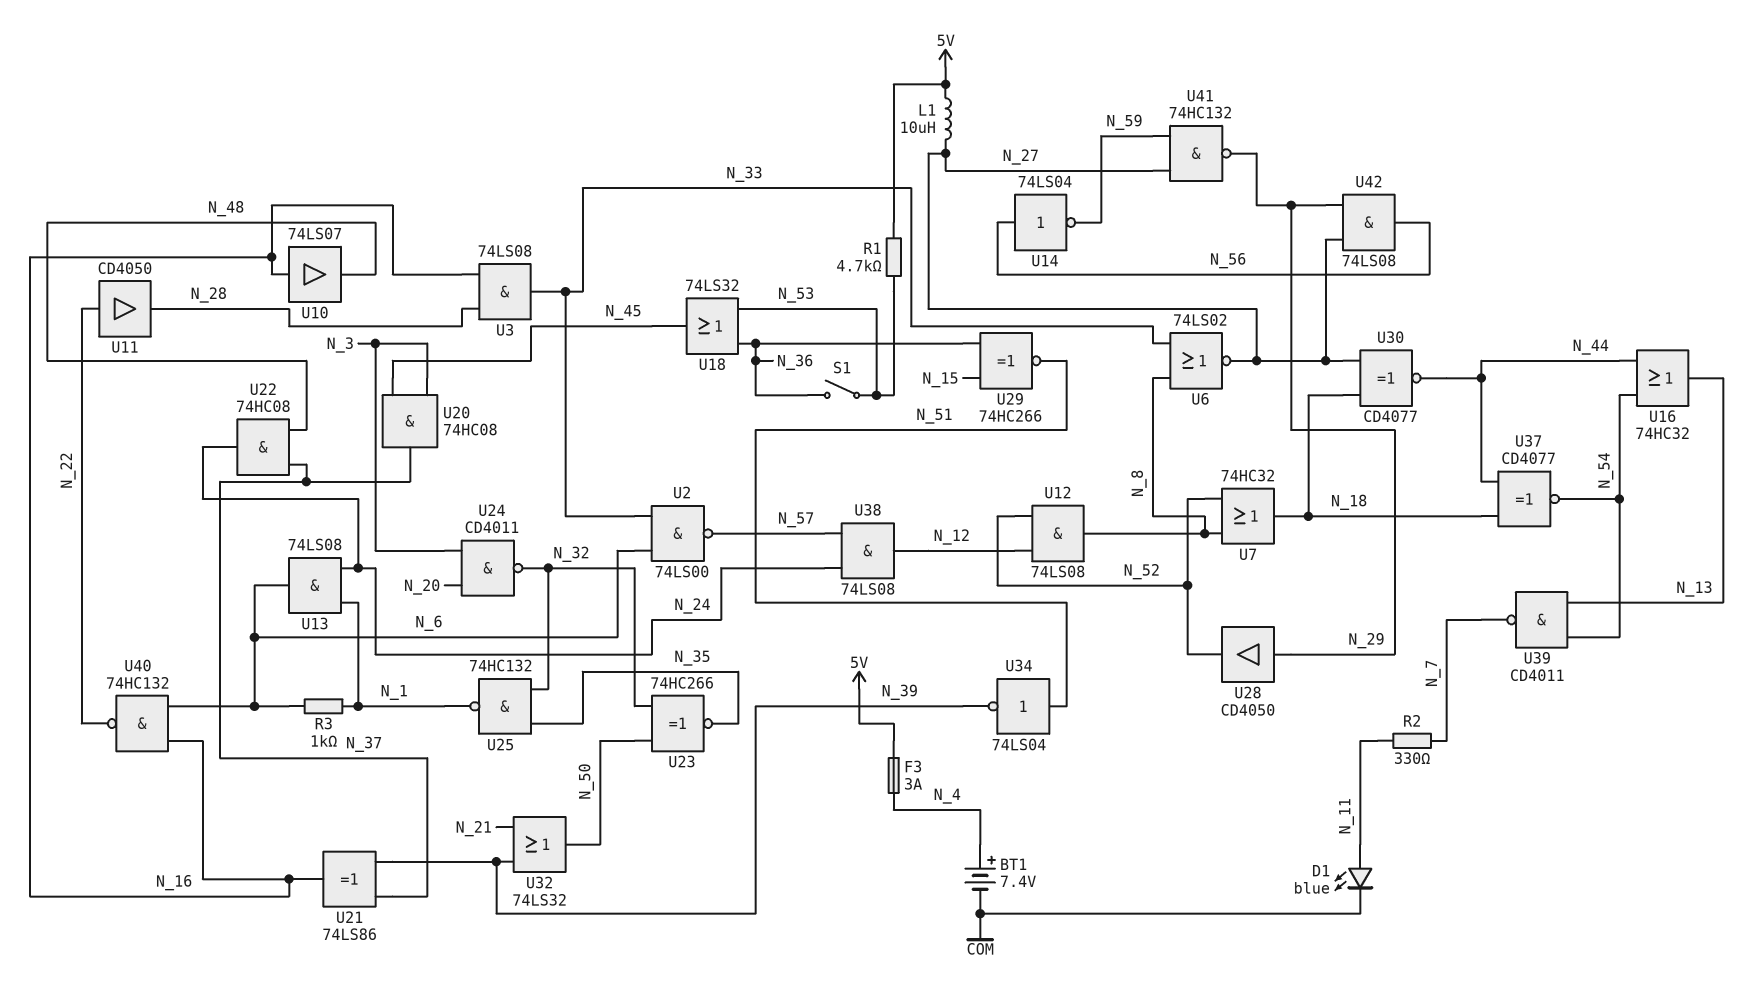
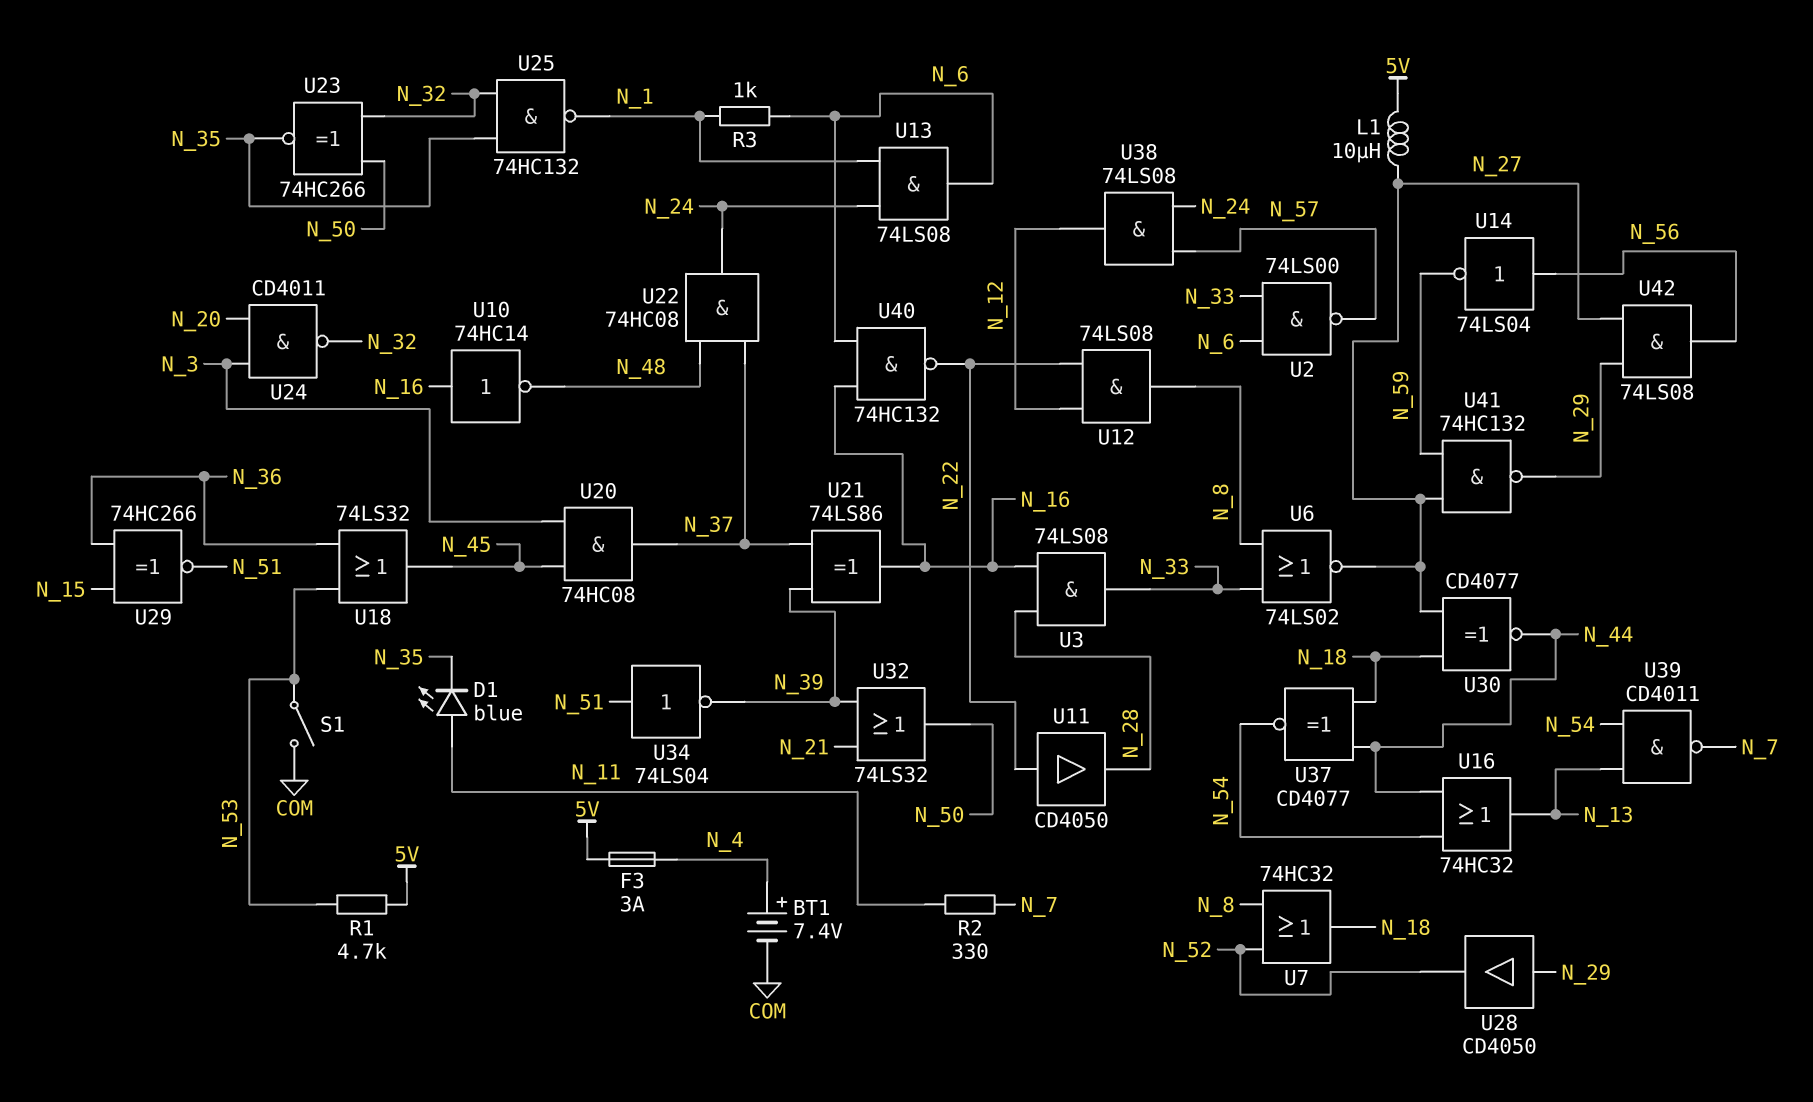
D1: LED blue (A N_11, K COM) -> LED blue (A N_11, K N_35)
S1: switch (N_36, N_53) -> switch (COM, N_53)
U10: buffer 74LS07 (in N_16, out N_48) -> NOT 74HC14 (in N_16, out N_48)
U12: AND 74LS08 (in N_12, in N_52, out N_8) -> AND 74LS08 (in N_12, in N_22, out N_8)

